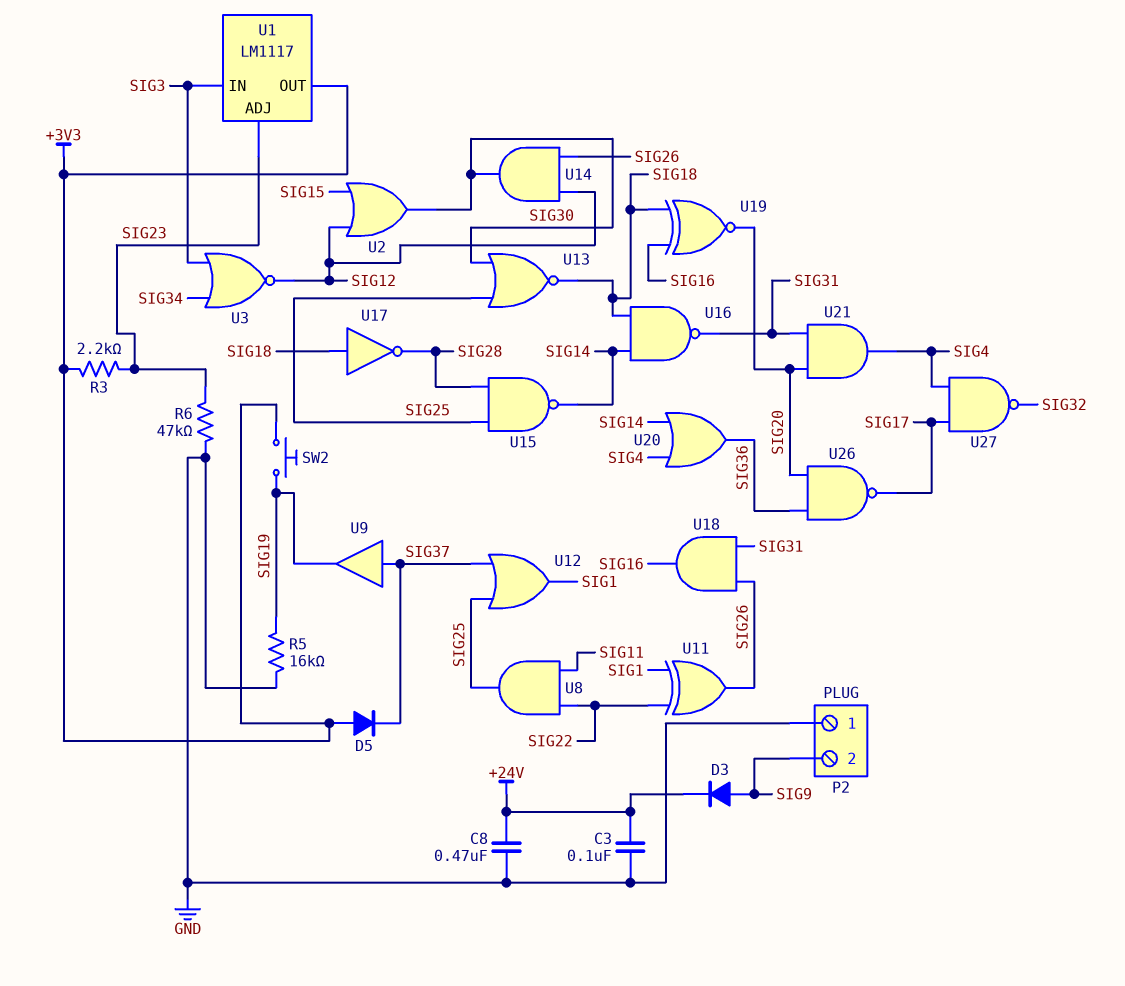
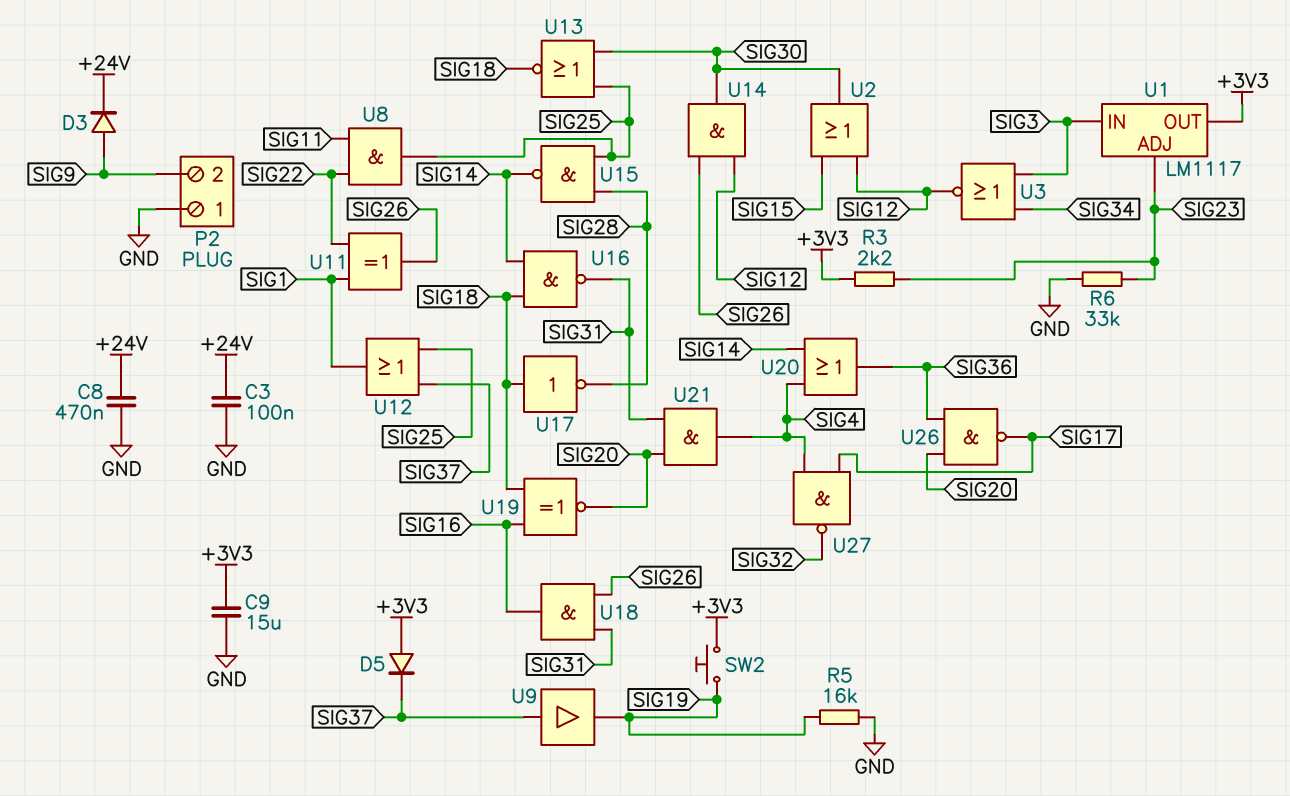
C9: none -> 15uF (+3V3, GND)
R6: 47k (GND, SIG23) -> 33k (GND, SIG23)

